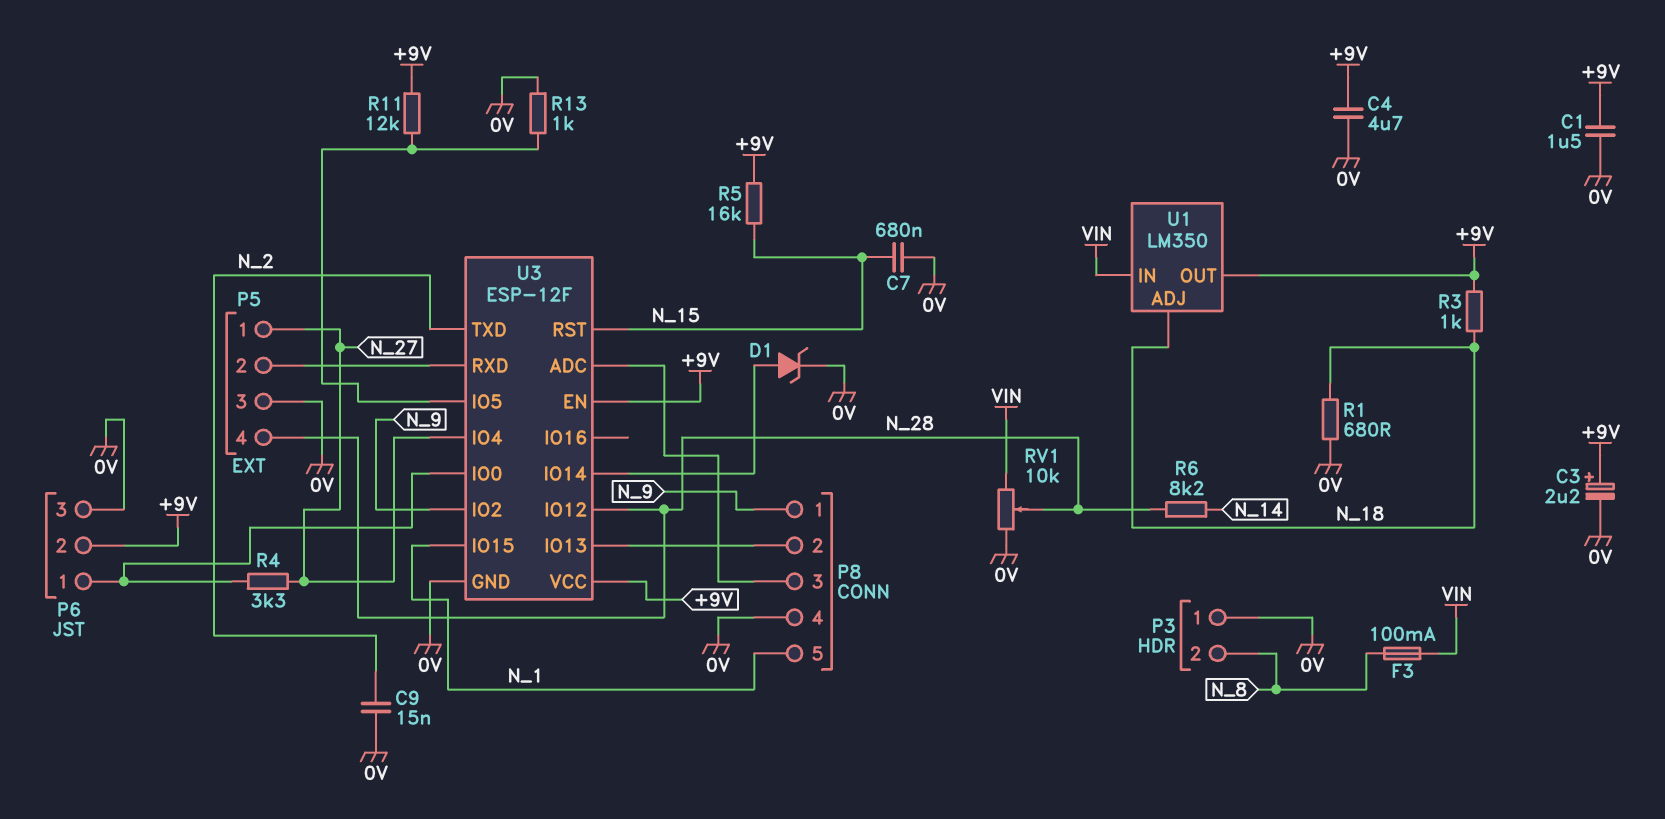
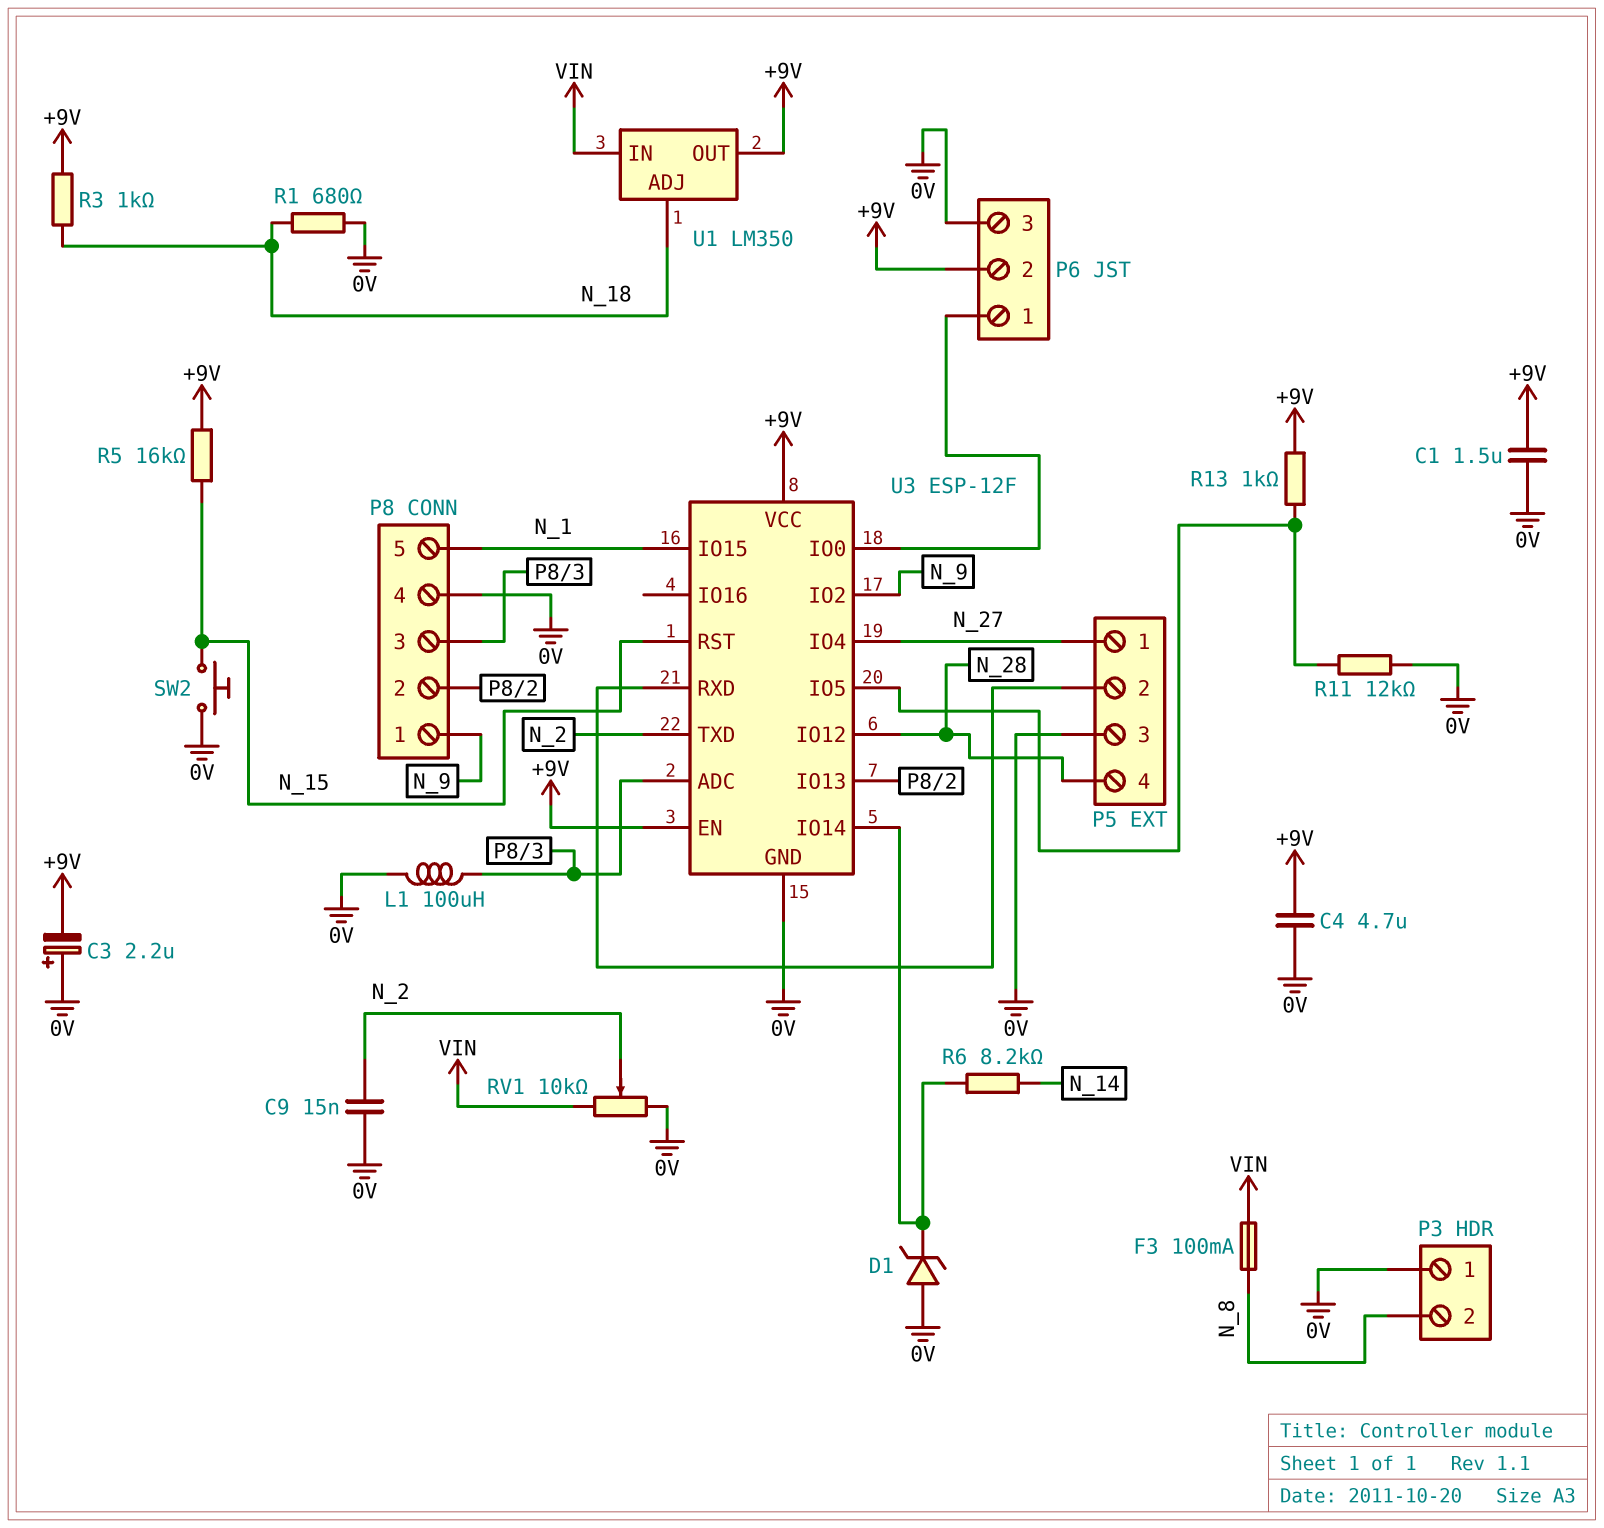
C3: 2.2uF (plus +9V, minus 0V) -> 2.2uF (plus 0V, minus +9V)
C7: 680nF (0V, N_15) -> none
D1: zener (A U3/IO14, K 0V) -> zener (A 0V, K U3/IO14)
L1: none -> 100uH (0V, P8/3)
R4: 3.3k (N_27, P6/1) -> none
R6: 8.2k (N_14, N_28) -> 8.2k (N_14, U3/IO14)
R11: 12k (+9V, U3/IO5) -> 12k (0V, U3/IO5)
R13: 1k (0V, U3/IO5) -> 1k (+9V, U3/IO5)
RV1: 10k (0V, VIN, wiper N_28) -> 10k (0V, VIN, wiper N_2)
SW2: none -> button (0V, N_15)

